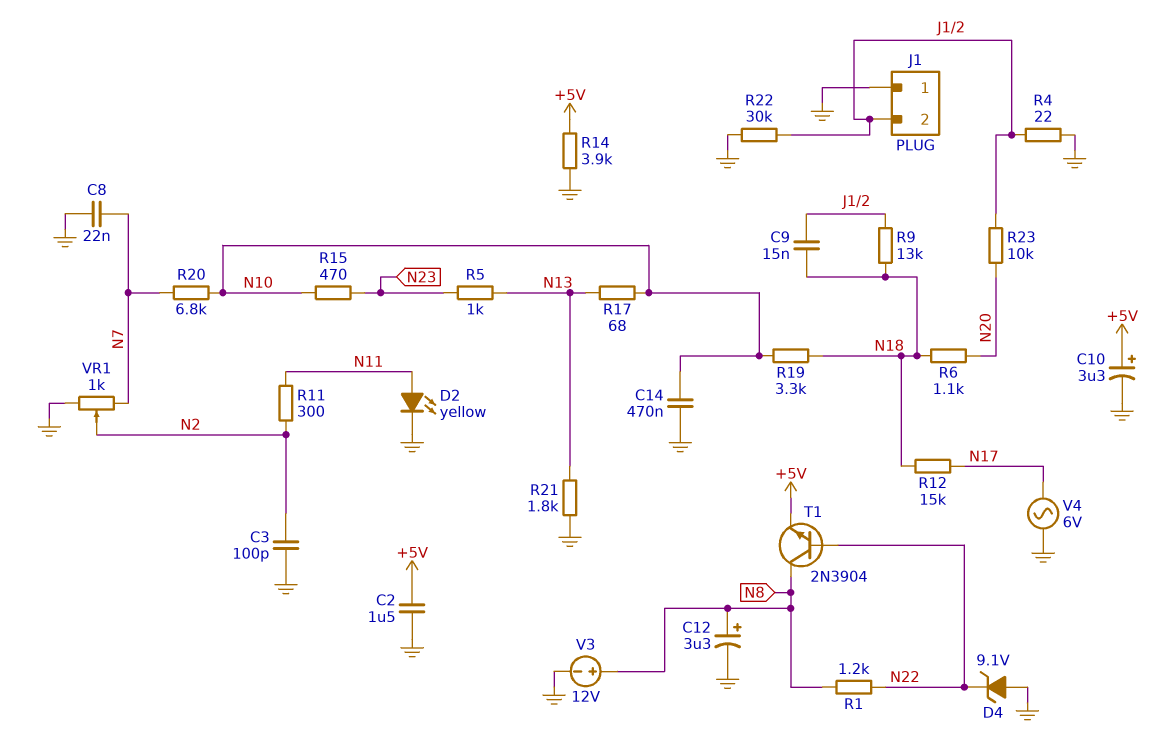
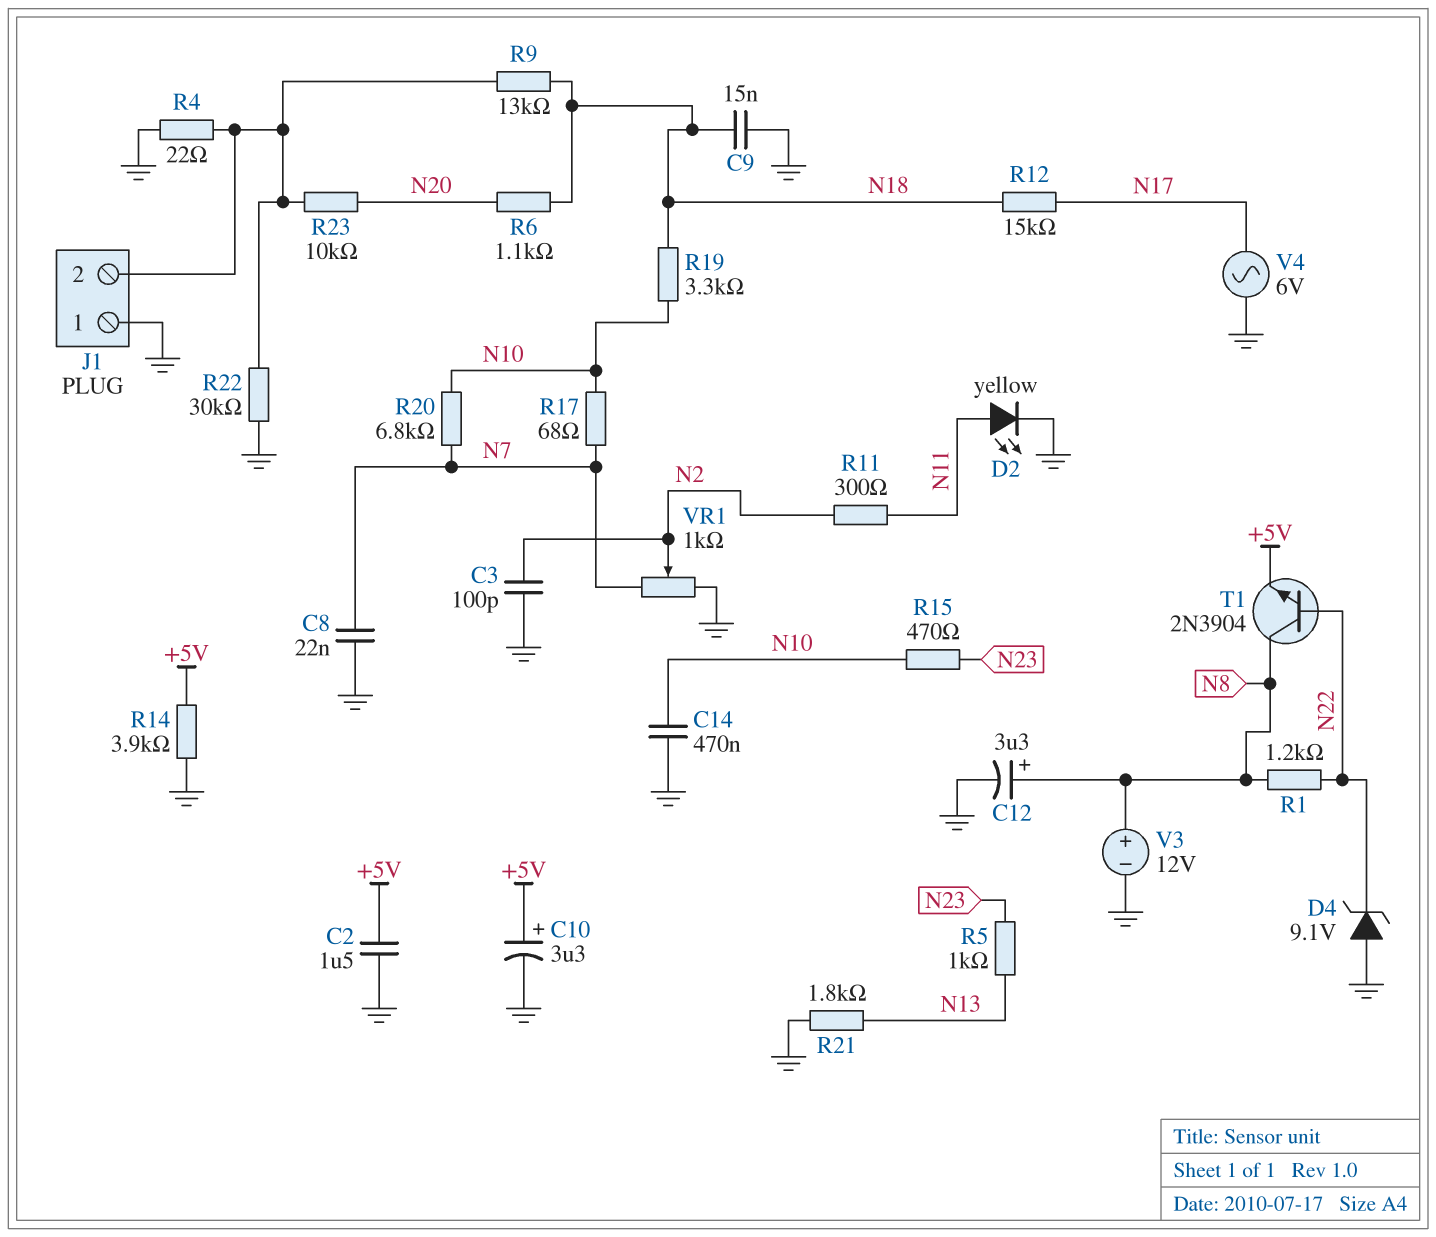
C9: 15nF (J1/2, N18) -> 15nF (GND, N18)
R17: 68 (N10, N13) -> 68 (N7, N10)

